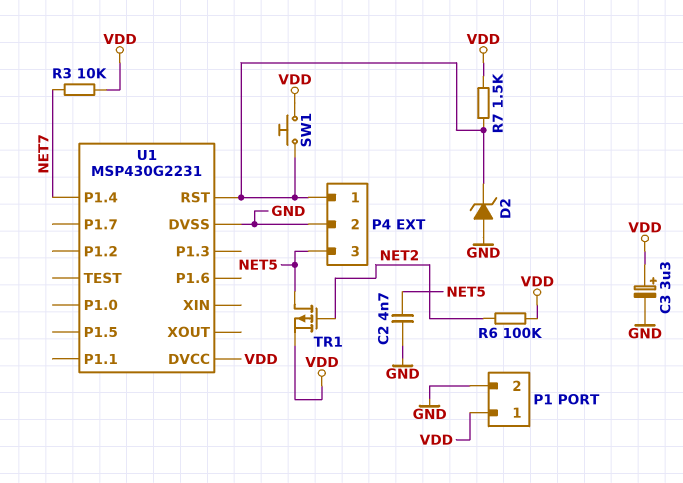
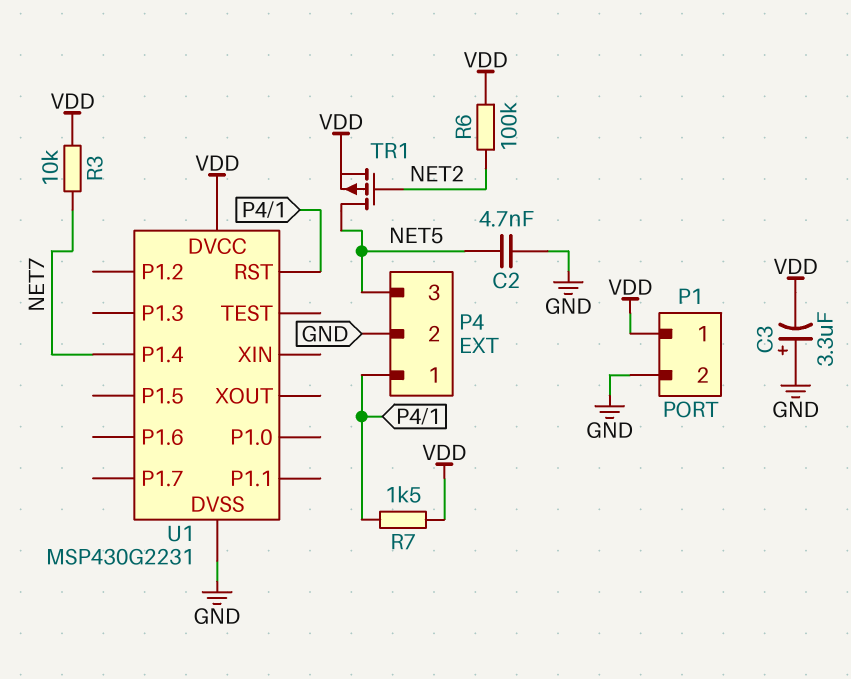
C3: 3.3uF (plus VDD, minus GND) -> 3.3uF (plus GND, minus VDD)
D2: zener (A GND, K P4/1) -> none
SW1: button (P4/1, VDD) -> none

